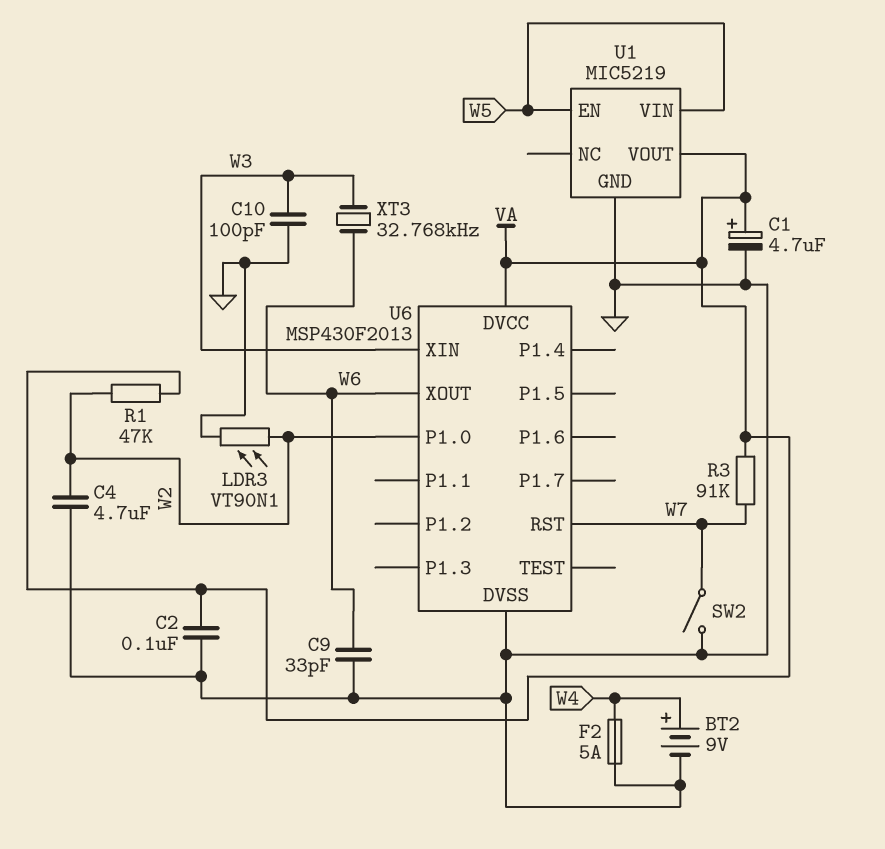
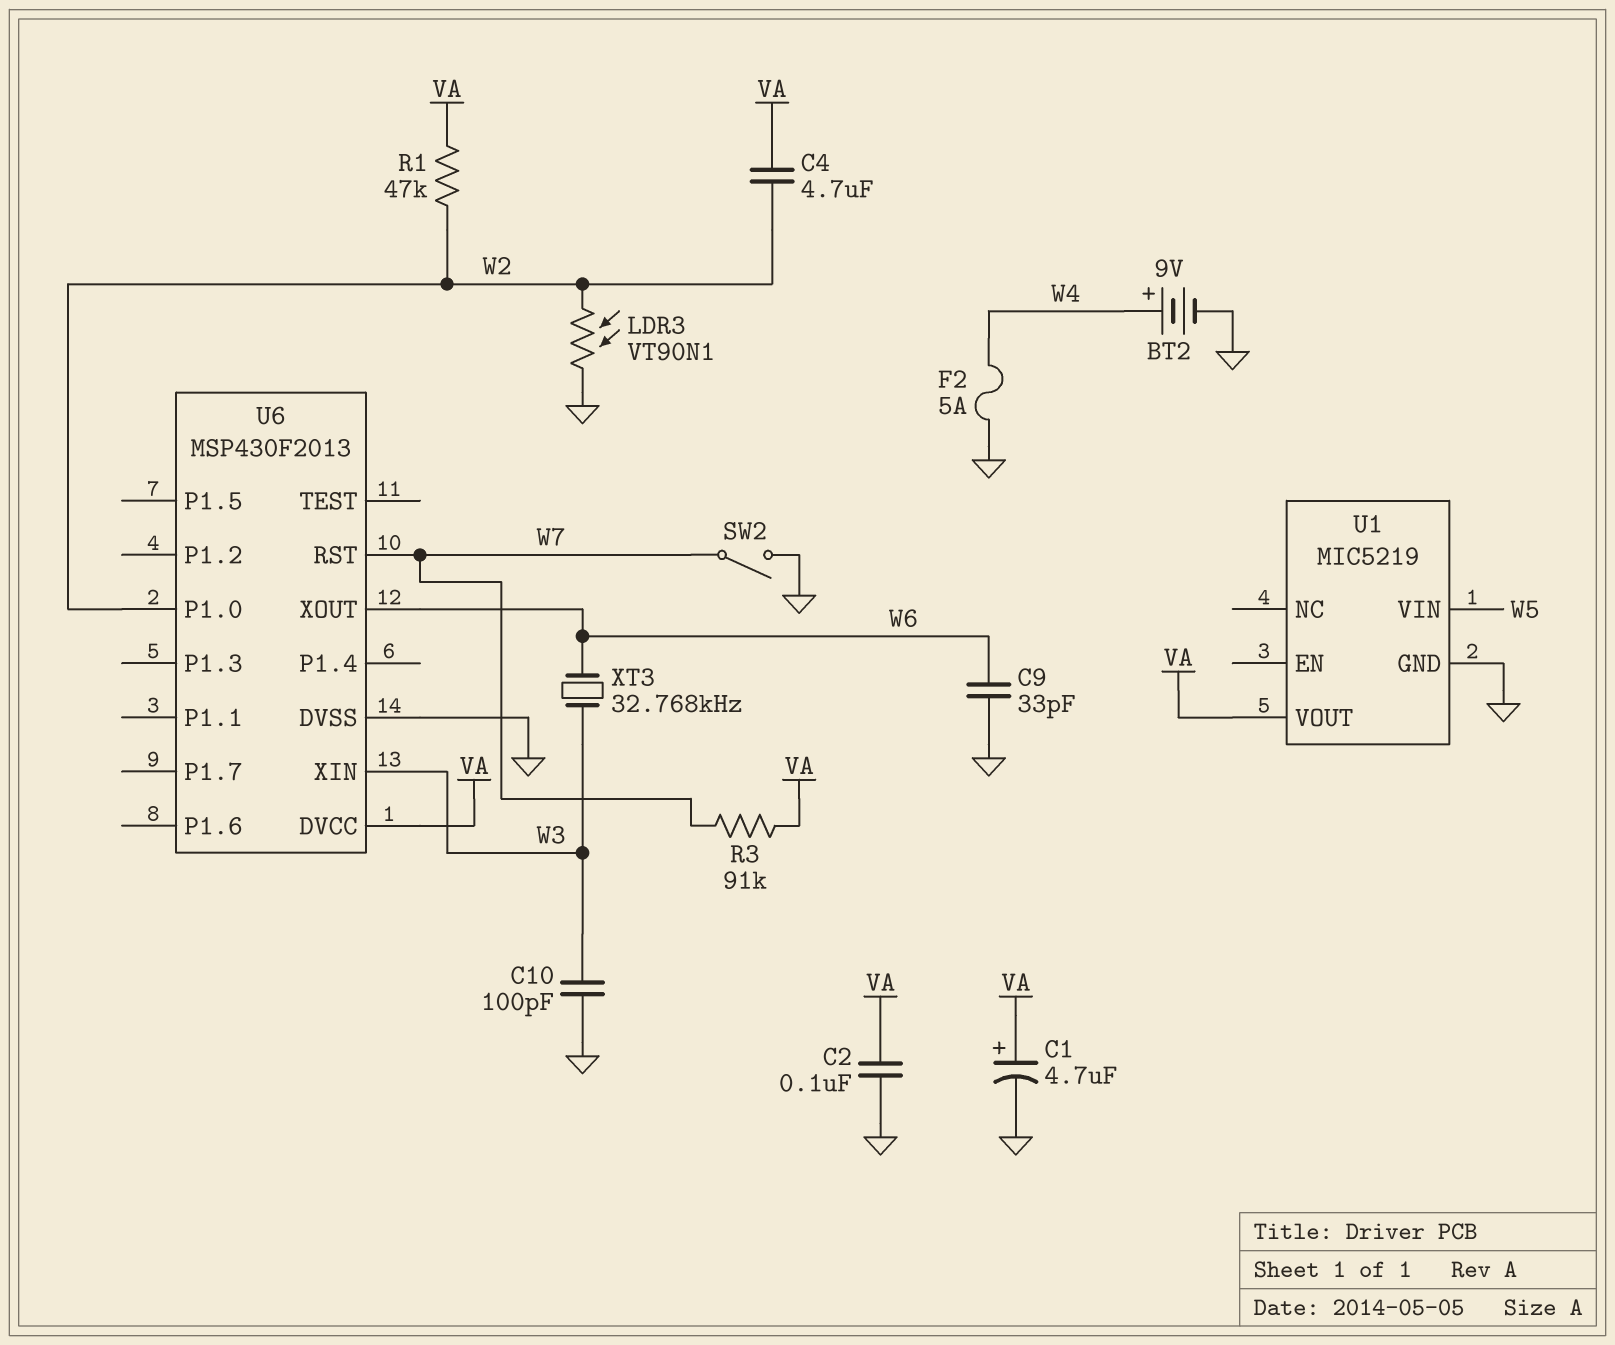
C4: 4.7uF (GND, W2) -> 4.7uF (VA, W2)
U1 pin EN: W5 -> none

